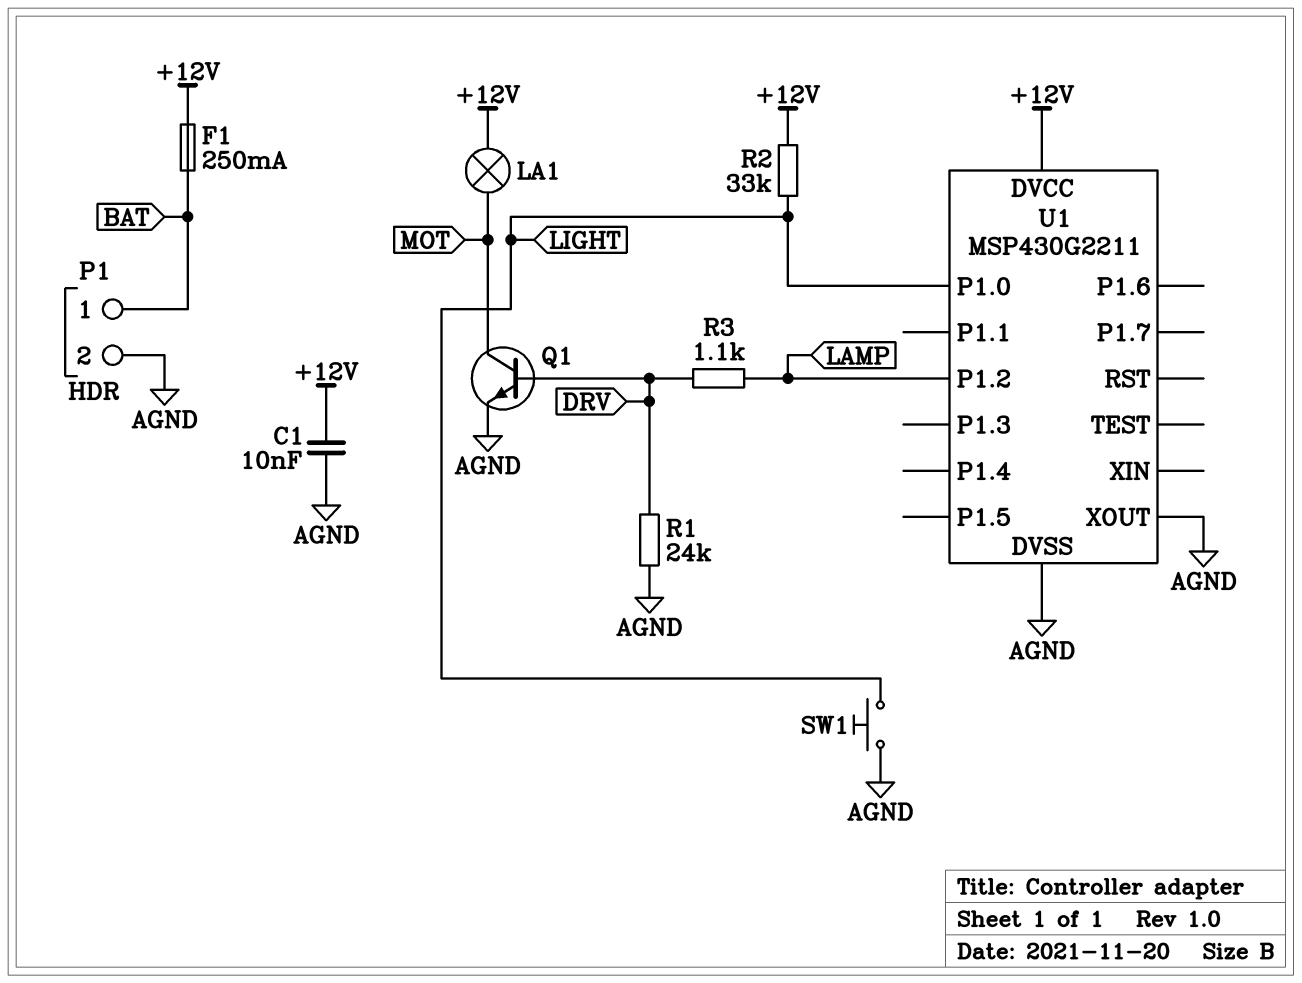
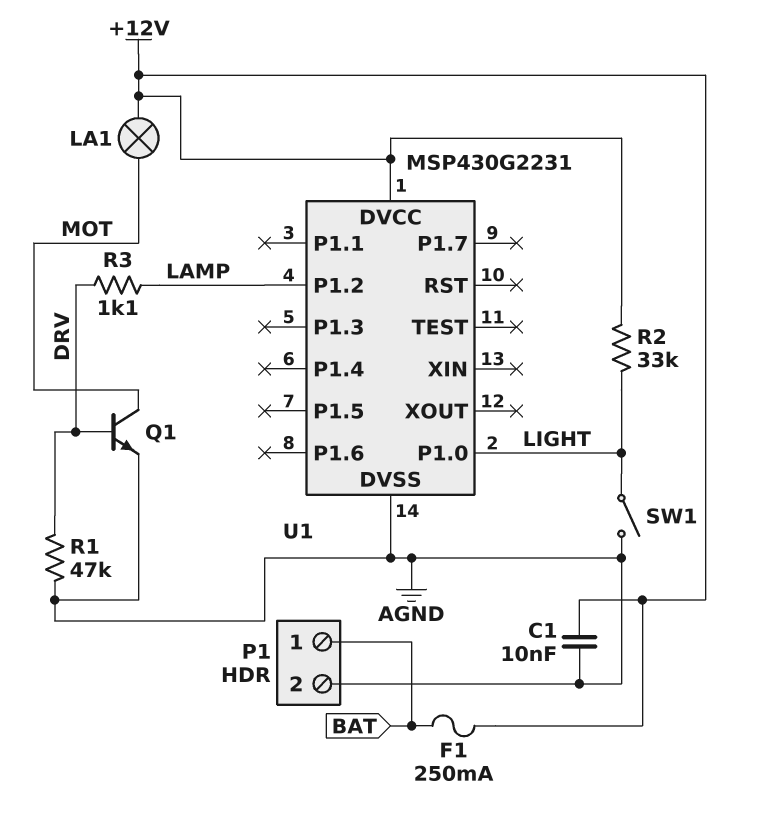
R1: 24k (AGND, DRV) -> 47k (AGND, DRV)
SW1: button (AGND, LIGHT) -> switch (AGND, LIGHT)
U1: MSP430G2211 -> MSP430G2231
U1 pin XOUT: AGND -> none

